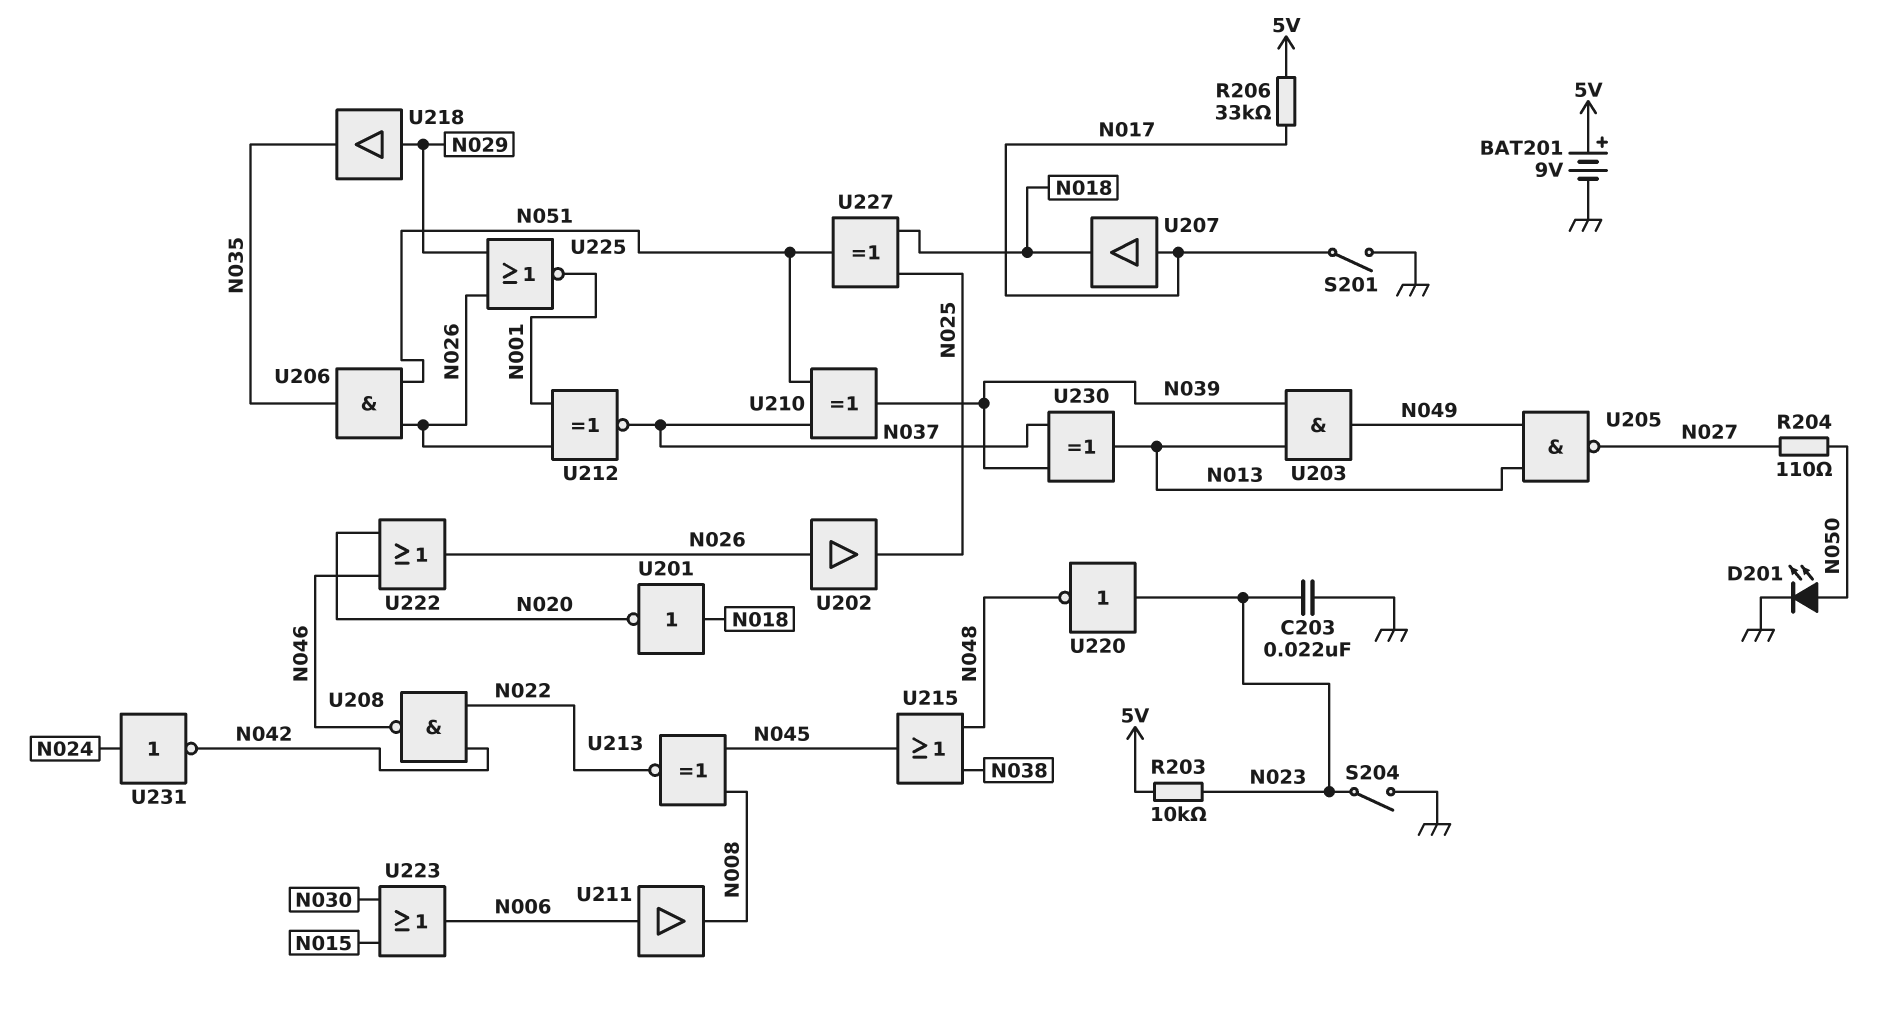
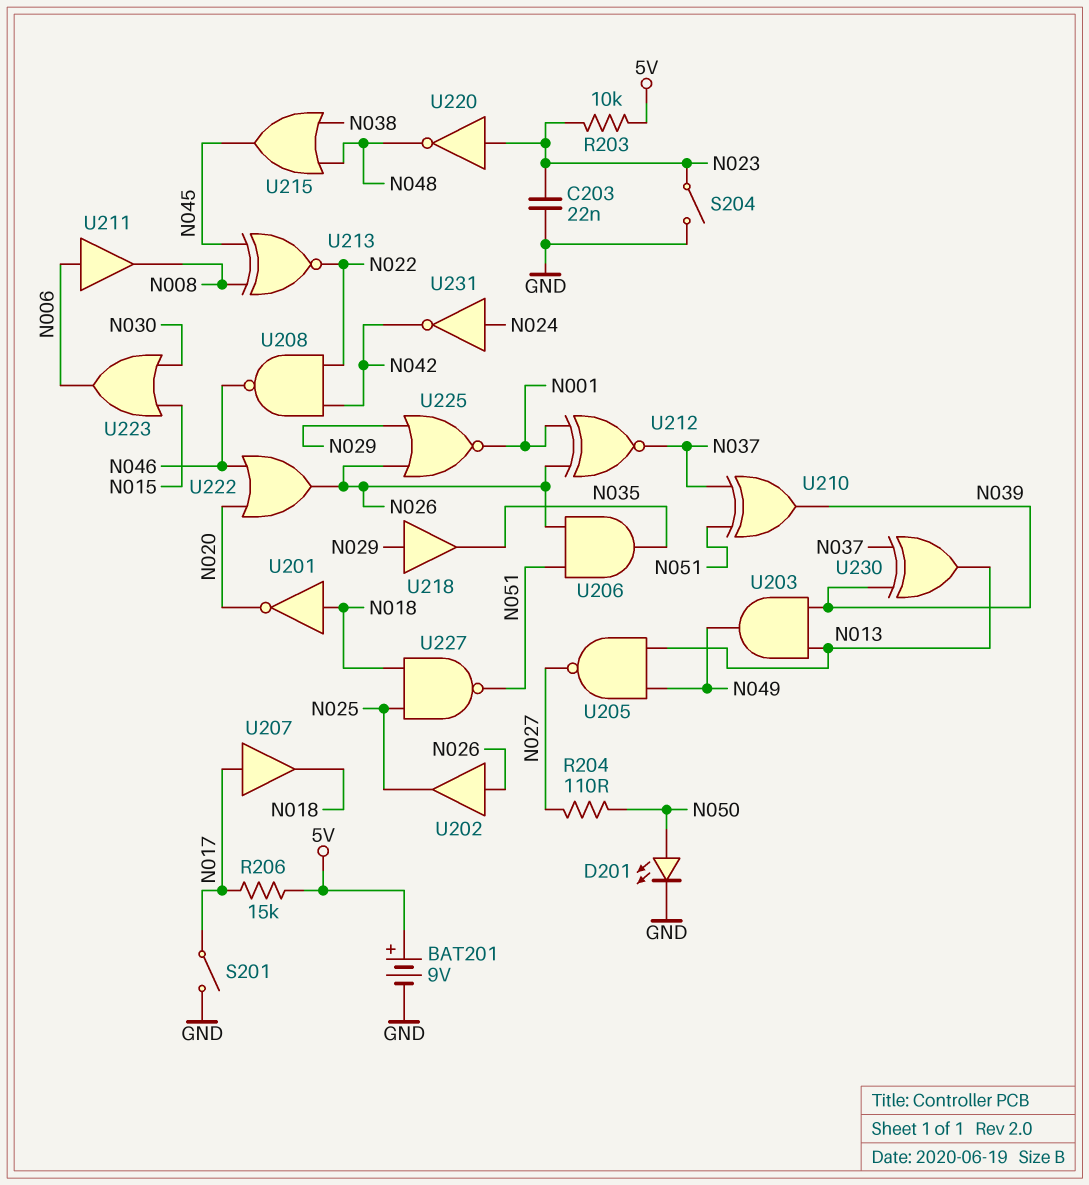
R206: 33k (5V, N017) -> 15k (5V, N017)
U227: XOR (in N018, in N025, out N051) -> NAND (in N018, in N025, out N051)

